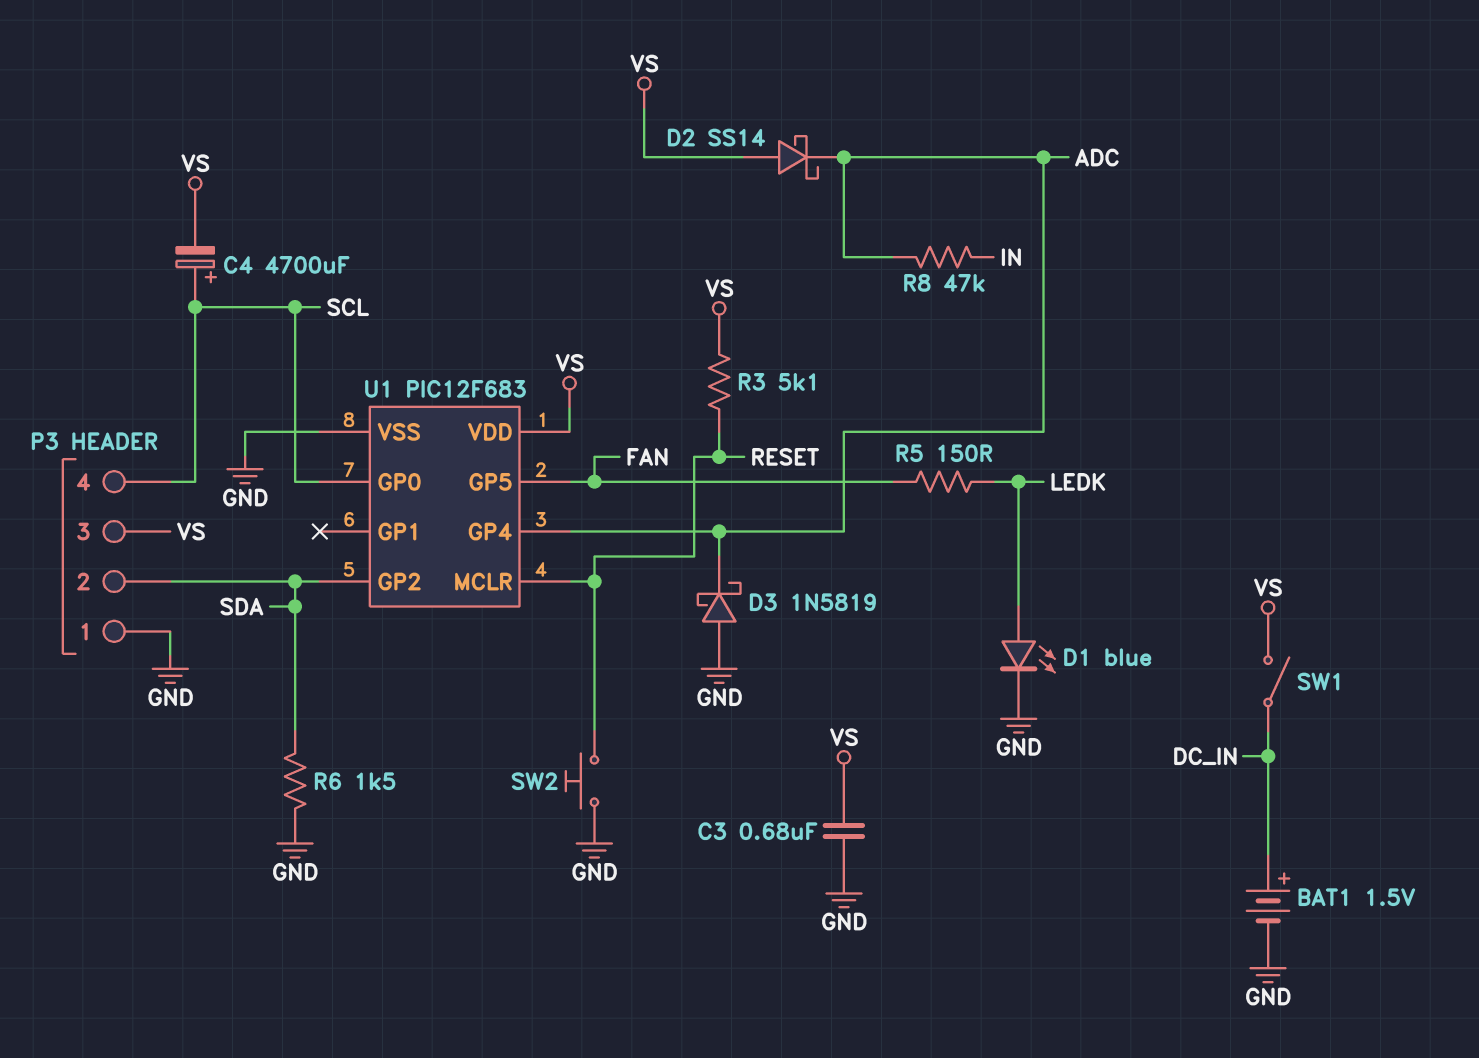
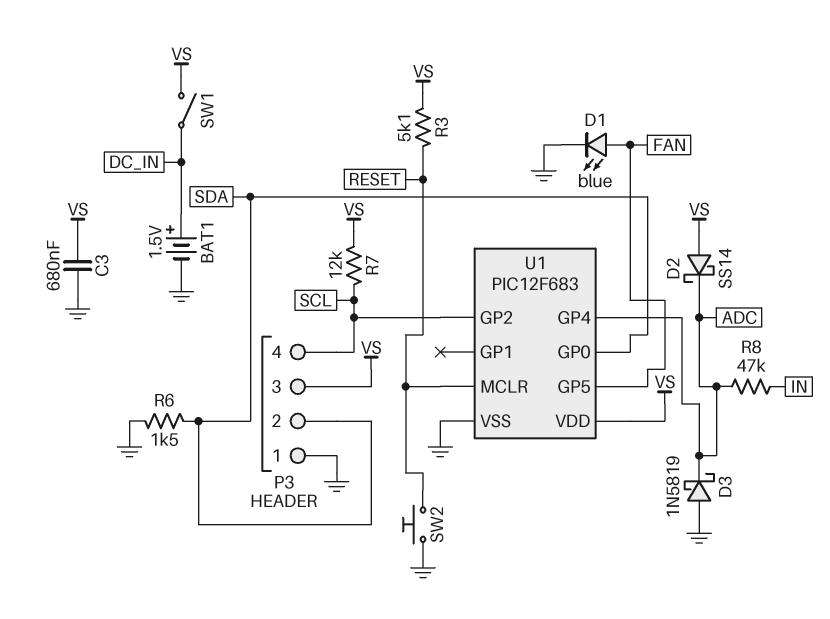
C4: 4700uF (plus SCL, minus VS) -> none
D1: LED blue (A LEDK, K GND) -> LED blue (A FAN, K GND)
R5: 150 (FAN, LEDK) -> none
R7: none -> 12k (SCL, VS)
U1 pin GP0: SCL -> SDA
U1 pin GP2: SDA -> SCL

